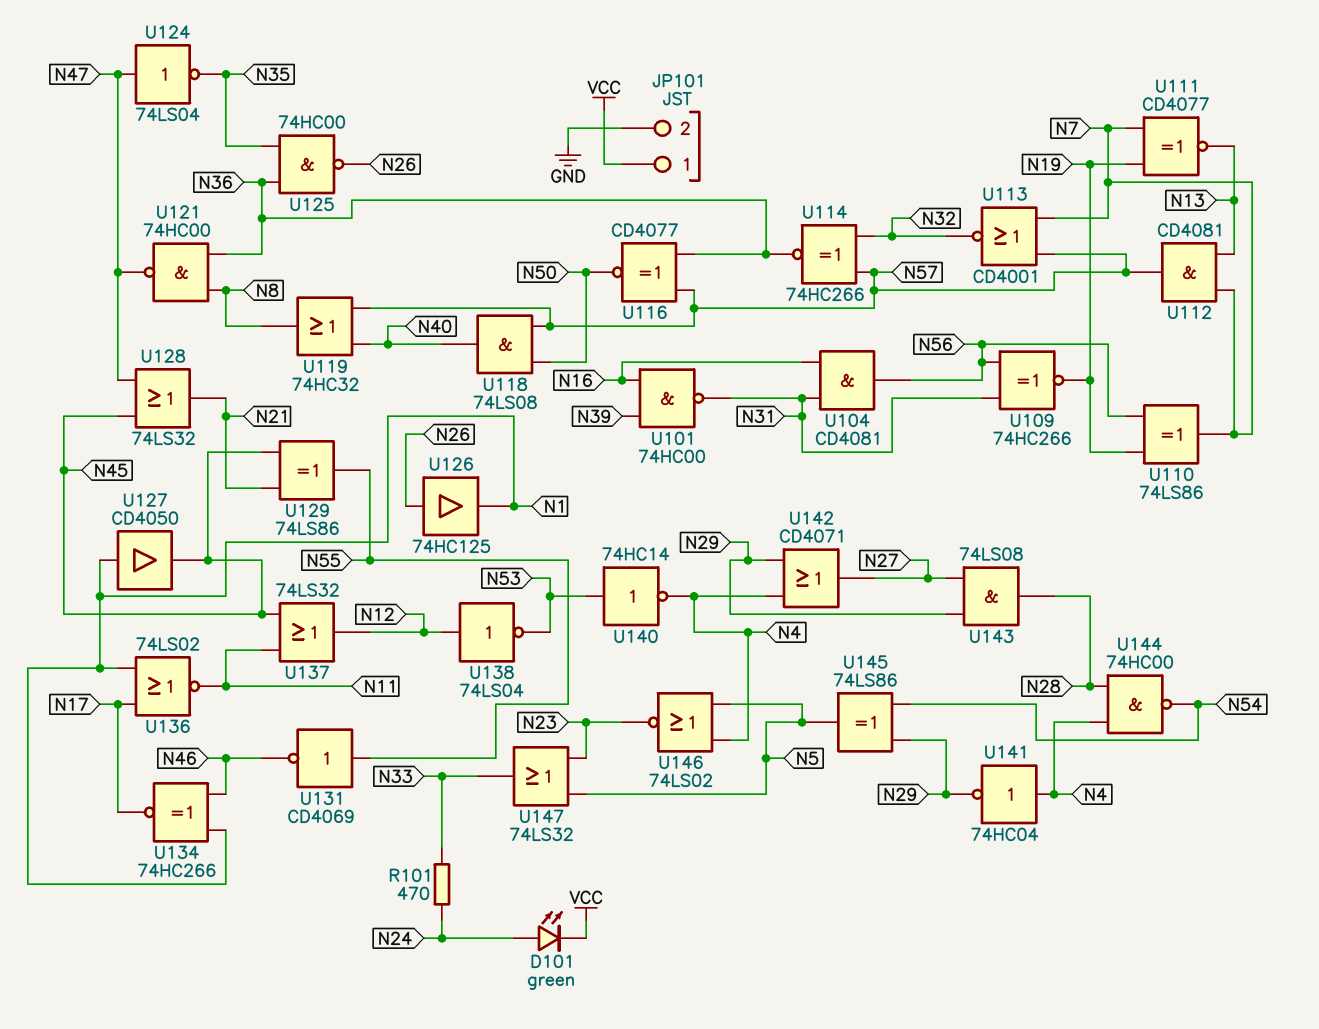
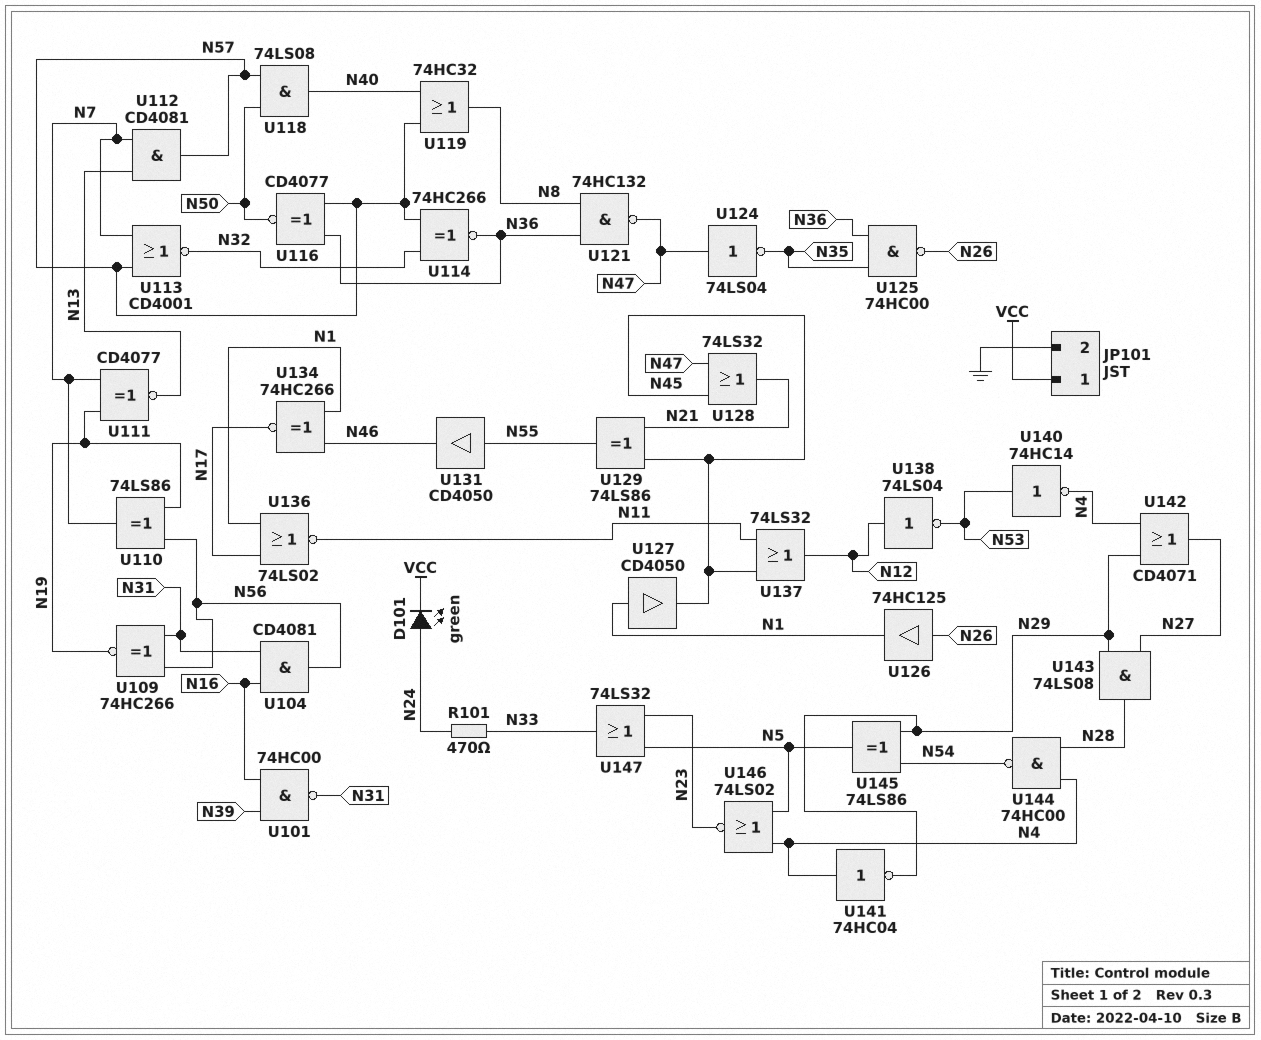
U121: NAND 74HC00 (in N8, in N36, out N47) -> NAND 74HC132 (in N8, in N36, out N47)
U131: NOT CD4069 (in N55, out N46) -> buffer CD4050 (in N55, out N46)

